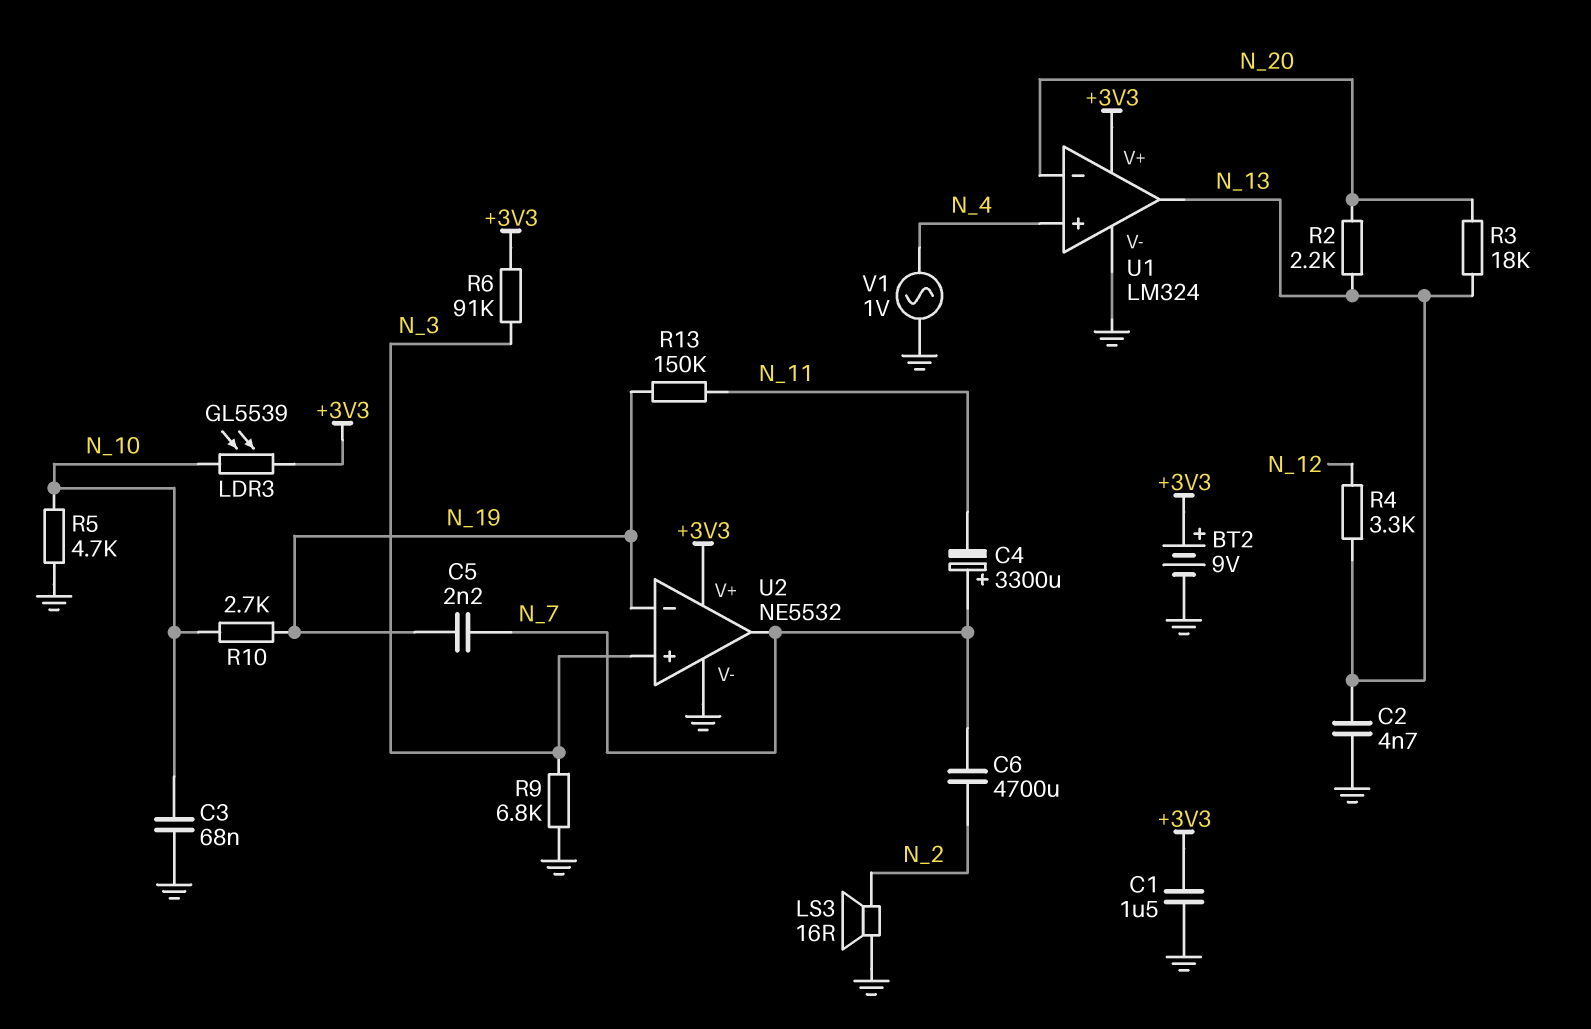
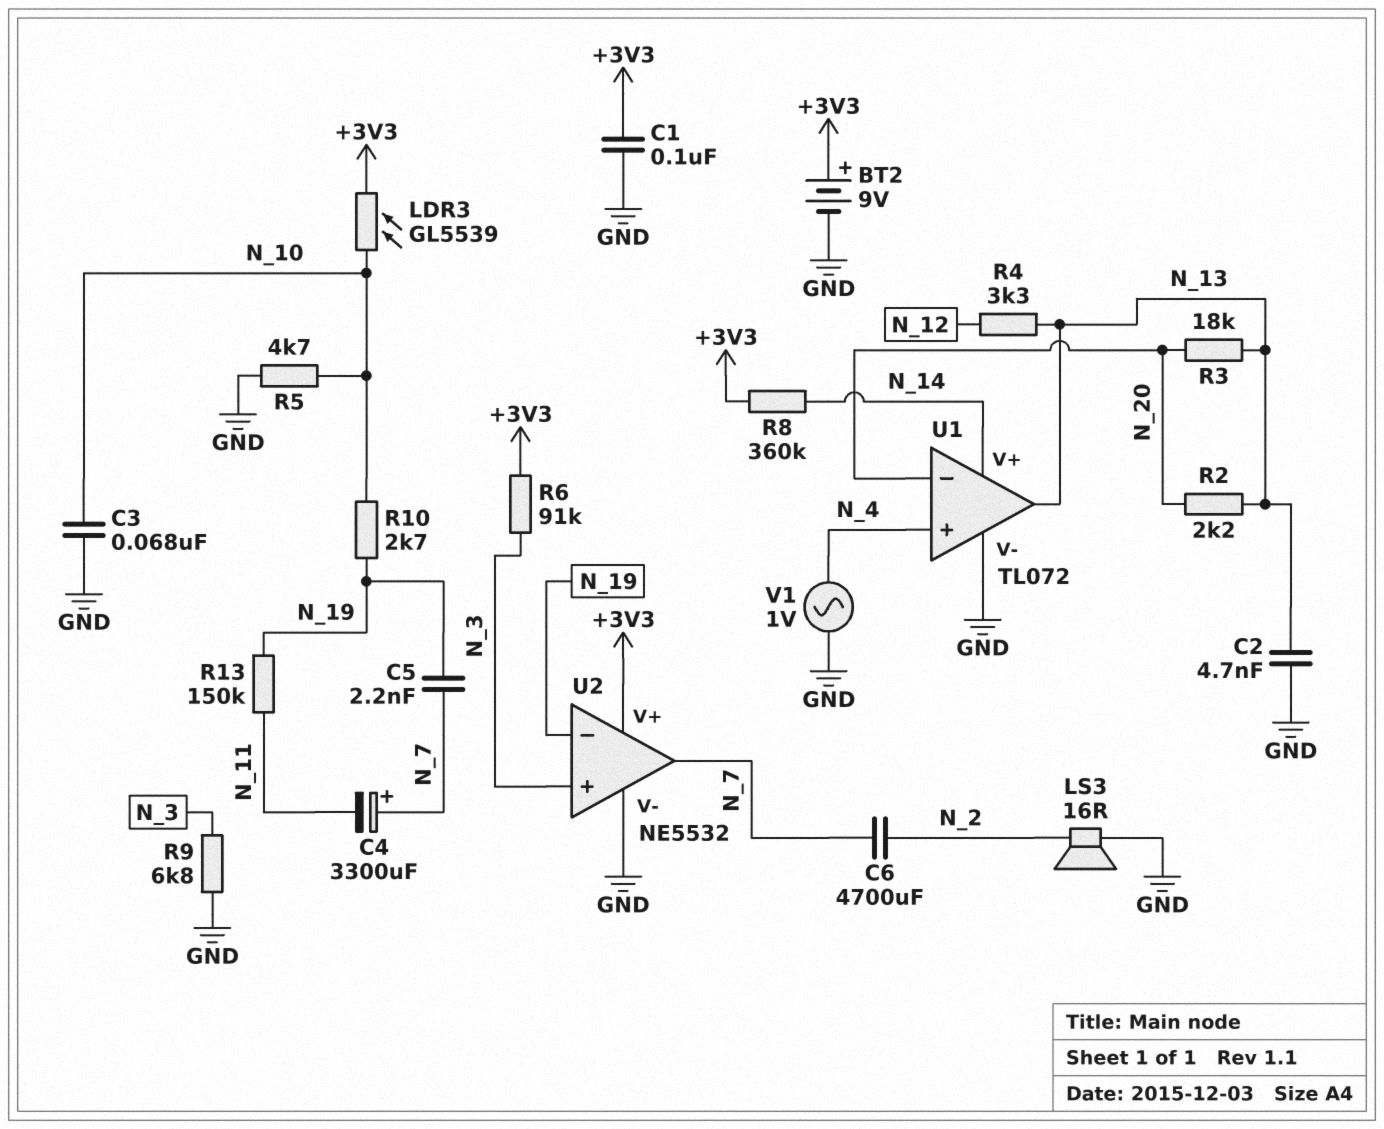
C1: 1.5uF (+3V3, GND) -> 100nF (+3V3, GND)
R8: none -> 360k (+3V3, N_14)
U1: LM324 -> TL072
U1 pin V+: +3V3 -> N_14

